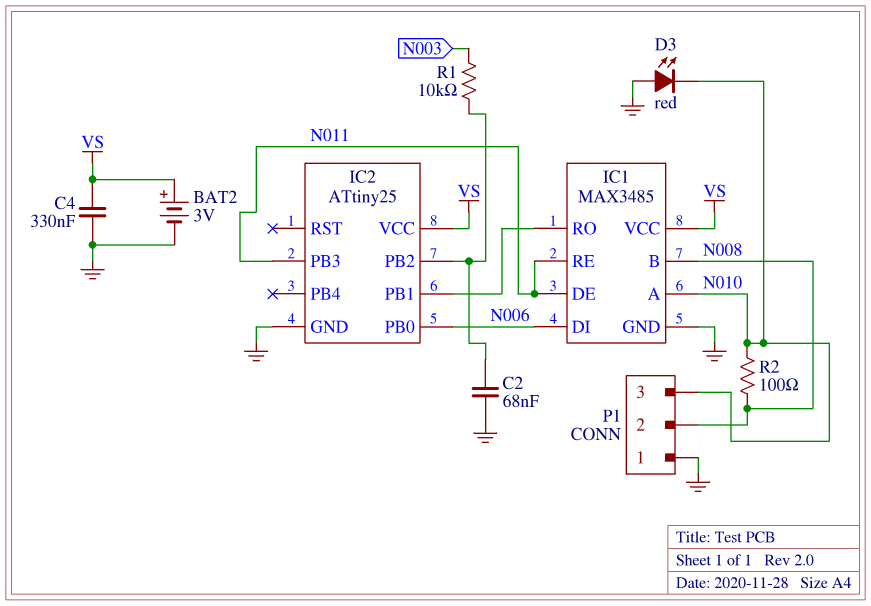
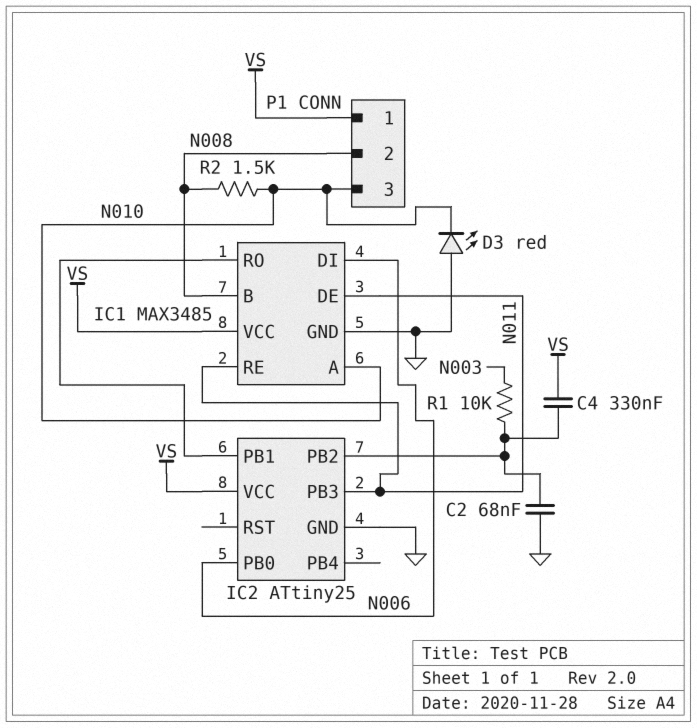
BAT2: 3V (plus VS, minus GND) -> none
C4: 330nF (GND, VS) -> 330nF (IC2/PB2, VS)
P1 pin 1: GND -> VS
R2: 100 (N008, N010) -> 1.5k (N008, N010)

